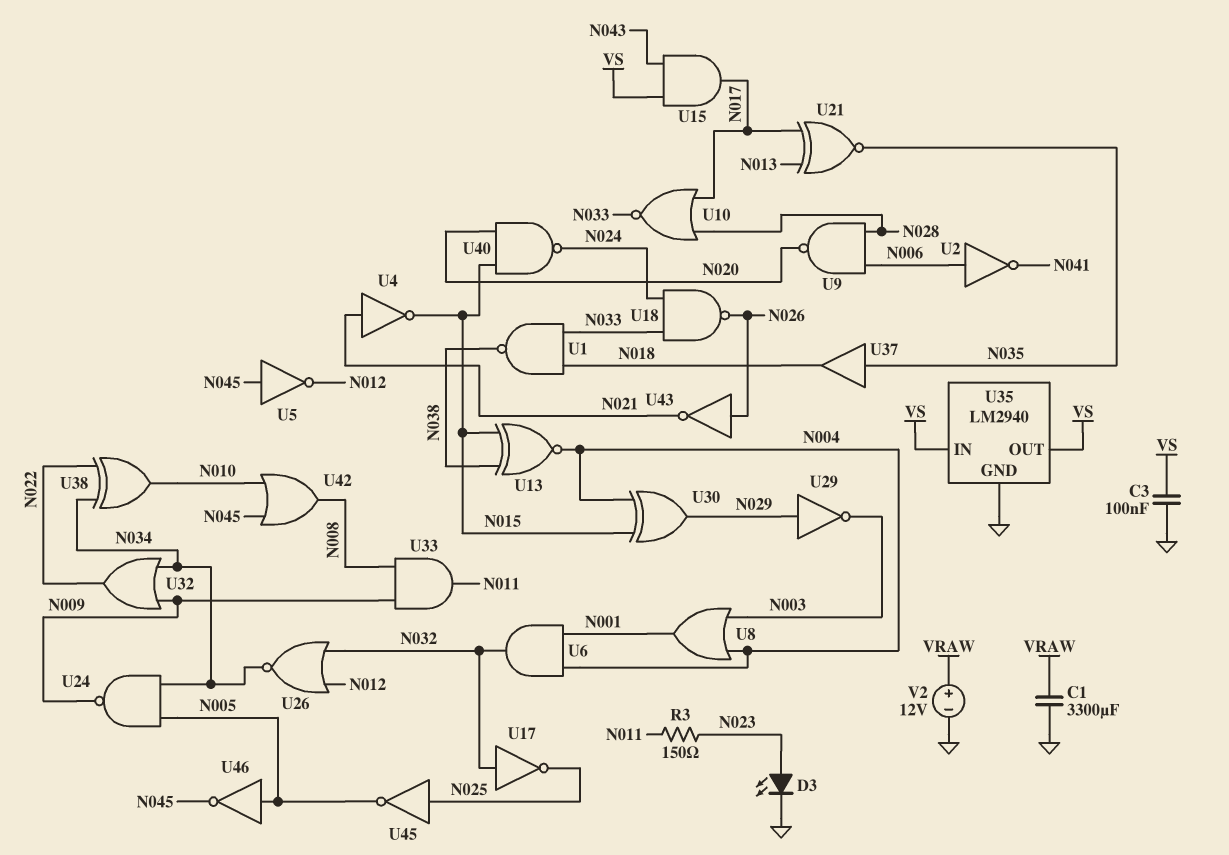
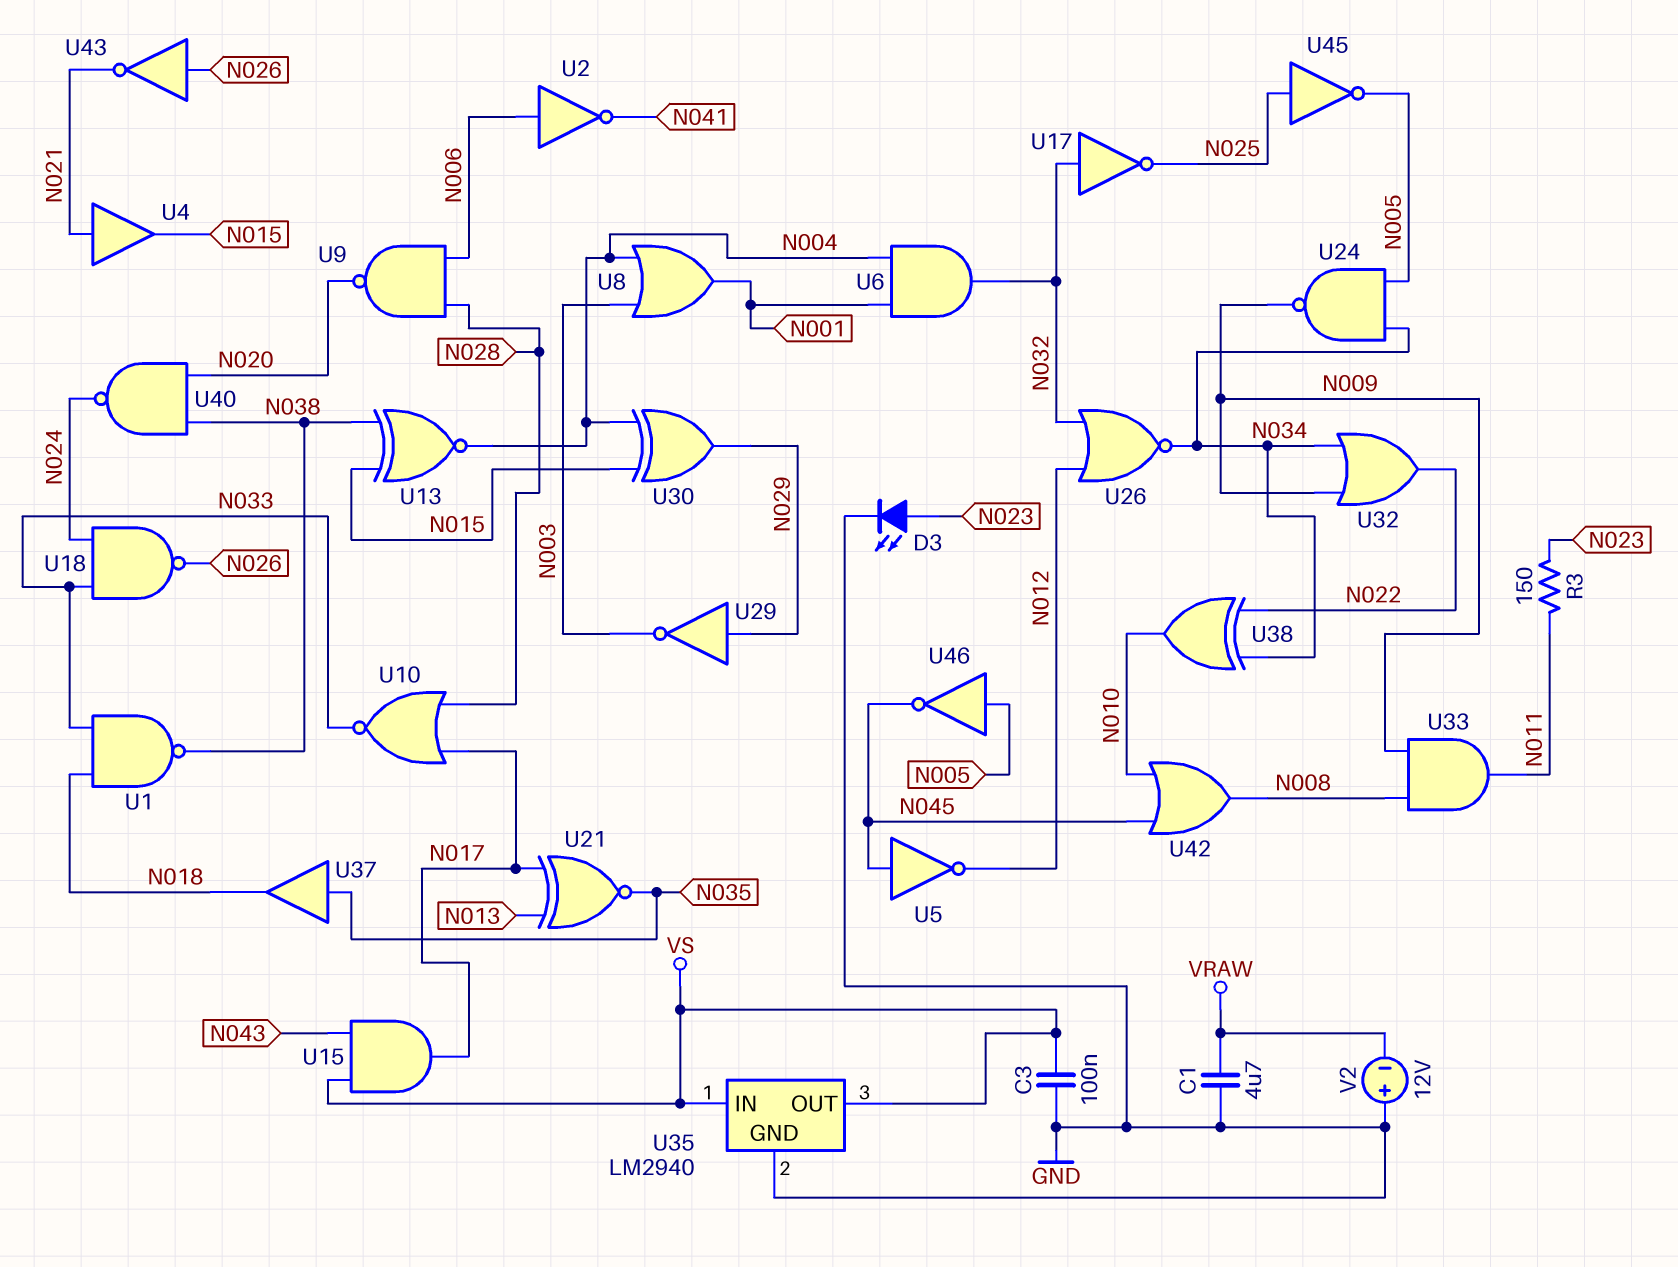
C1: 3300uF (GND, VRAW) -> 4.7uF (GND, VRAW)
U4: NOT (in N021, out N015) -> buffer (in N021, out N015)
U40: NAND (in N015, in N020, out N024) -> NAND (in N020, in N038, out N024)
V2: 12V (plus VRAW, minus GND) -> 12V (plus GND, minus VRAW)

